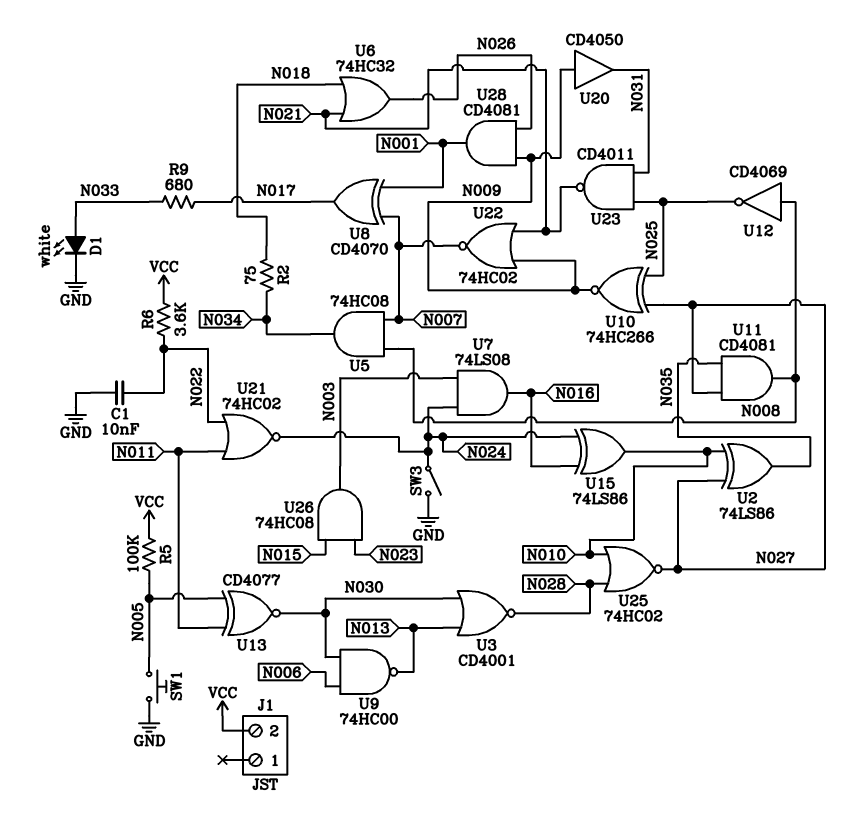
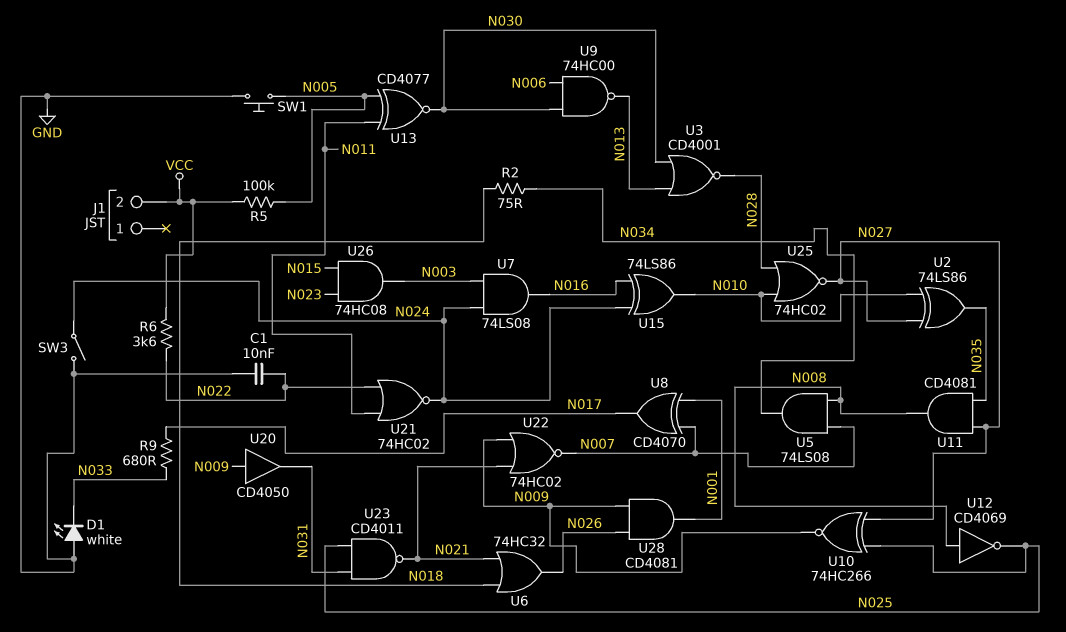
D1: LED white (A N033, K GND) -> LED white (A GND, K N033)
U5: AND 74HC08 (in N007, in N008, out N034) -> AND 74LS08 (in N007, in N008, out N034)

